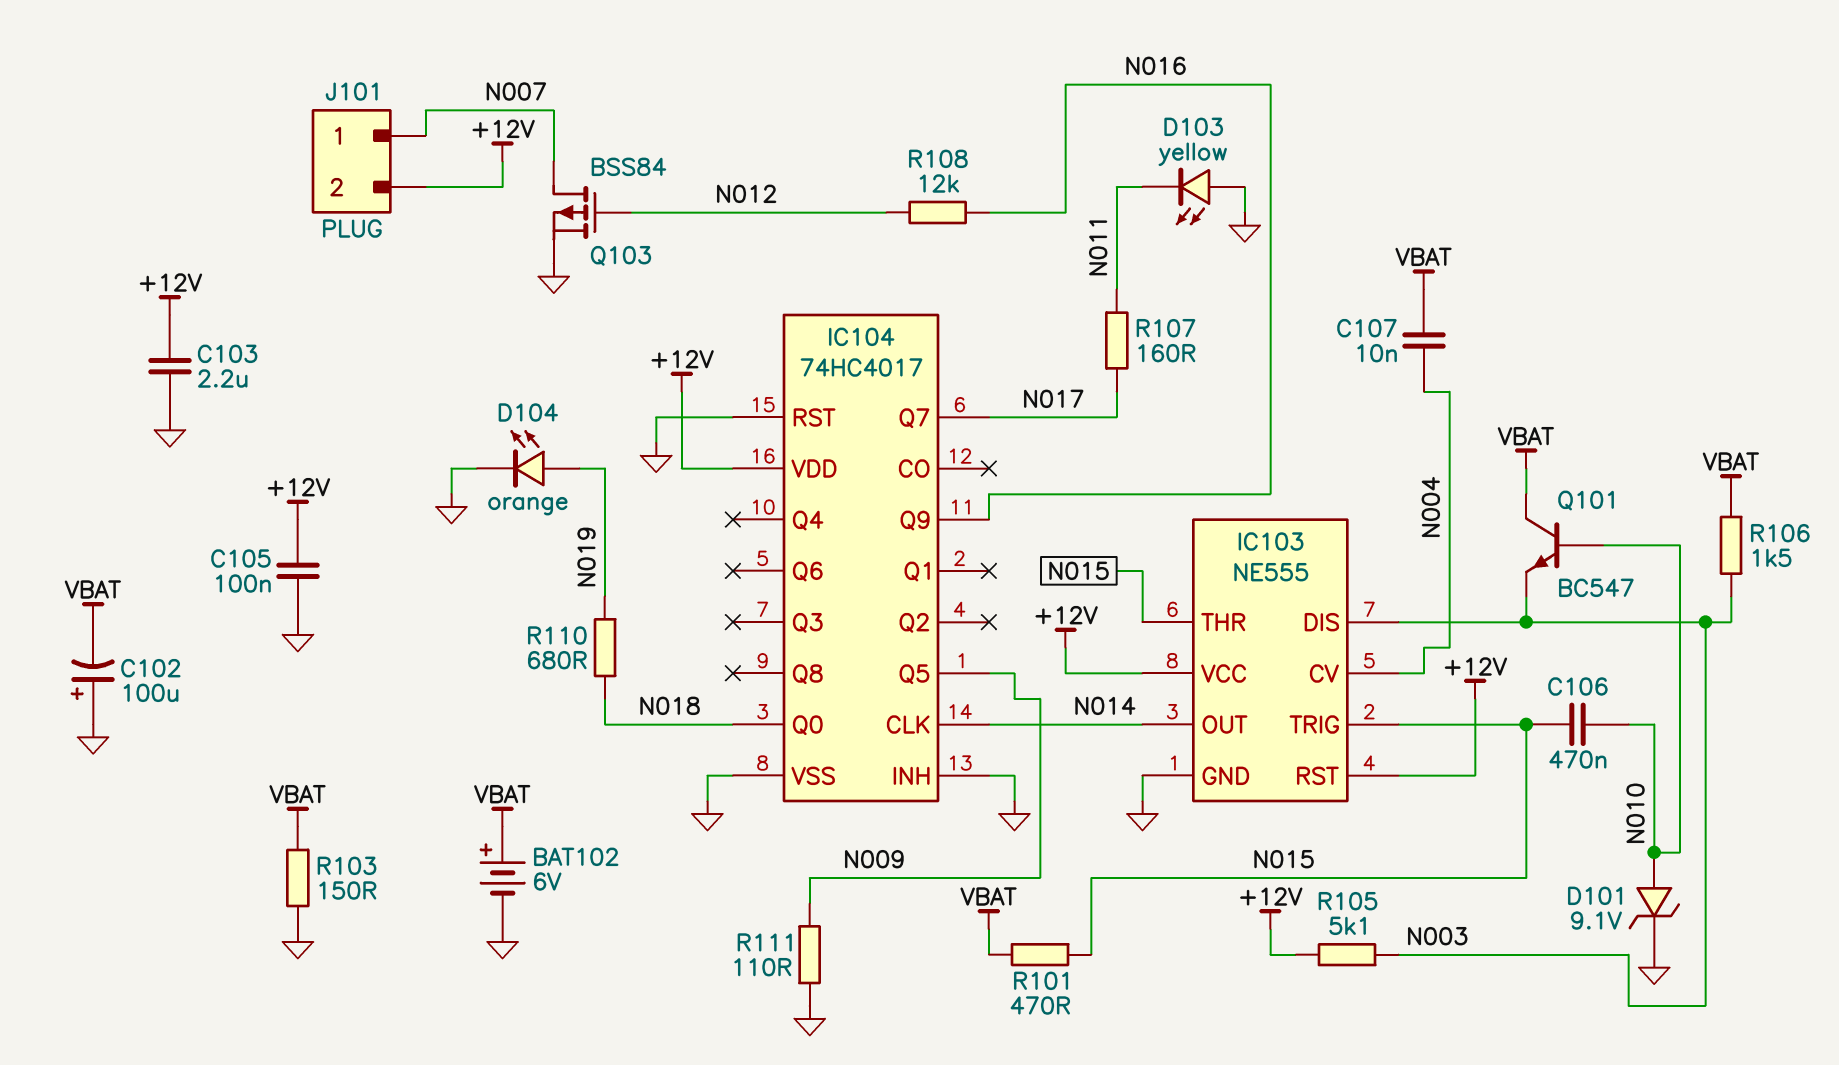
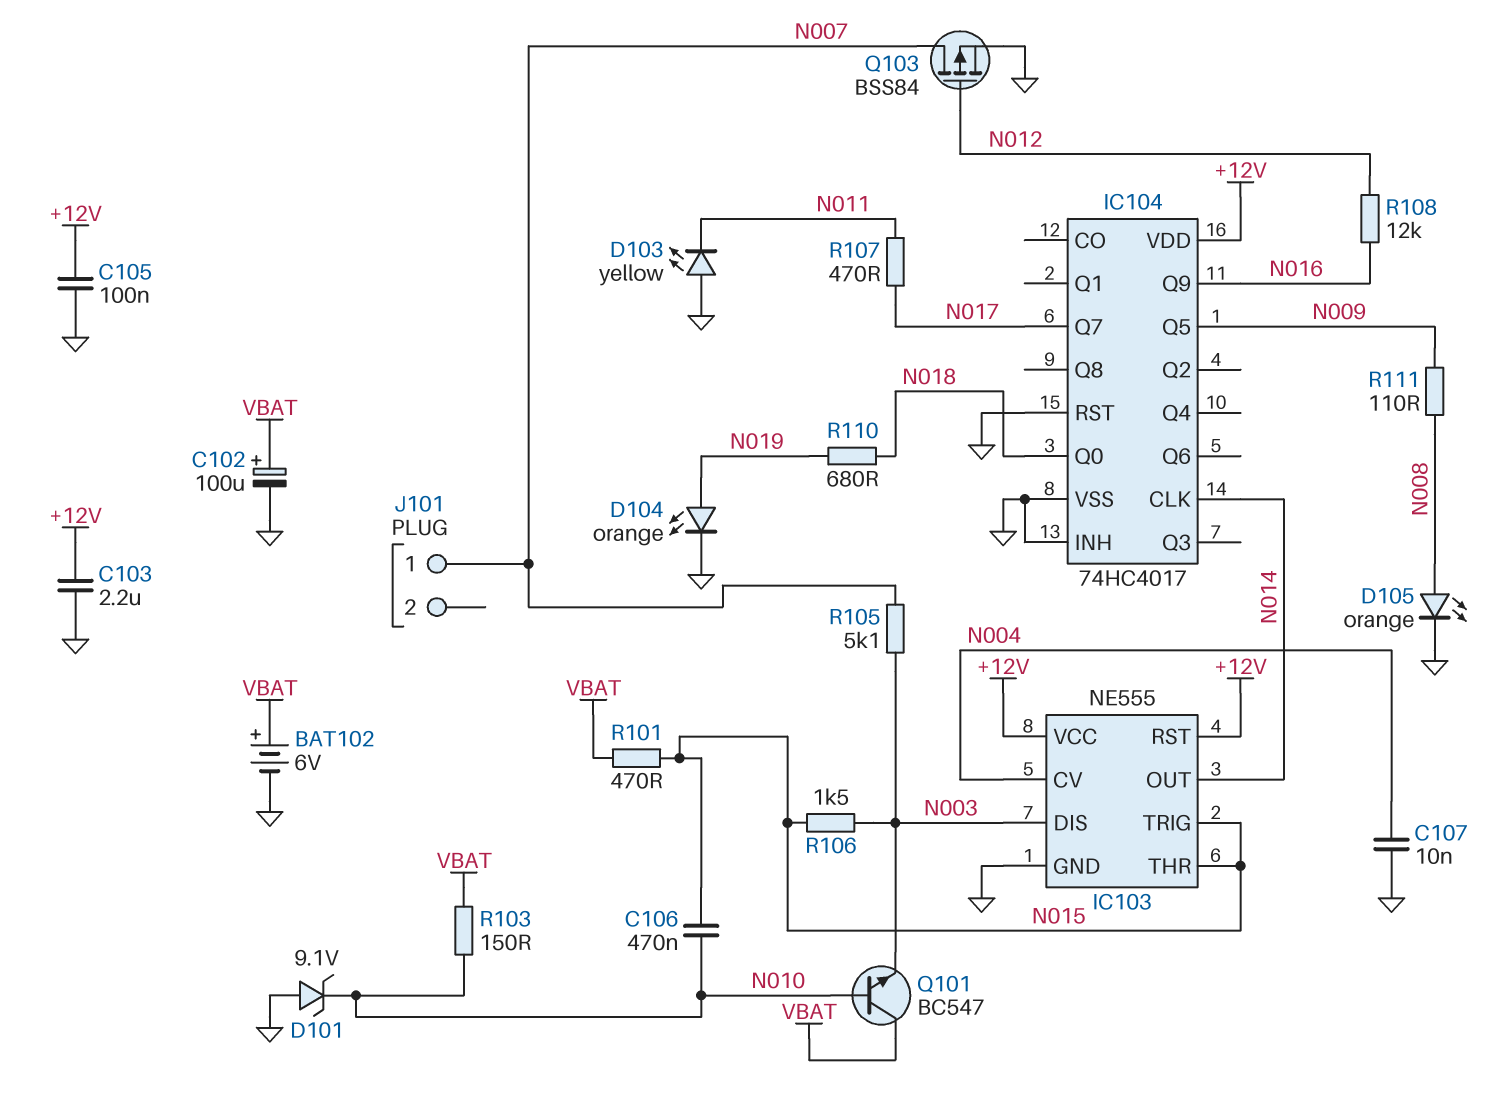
C102: 100uF (plus GND, minus VBAT) -> 100uF (plus VBAT, minus GND)
C107: 10nF (N004, VBAT) -> 10nF (GND, N004)
D101: zener 9.1V (A N010, K GND) -> zener 9.1V (A GND, K N010)
D105: none -> LED orange (A N008, K GND)
J101 pin 2: +12V -> none
R103: 150 (GND, VBAT) -> 150 (N010, VBAT)
R105: 5.1k (+12V, N003) -> 5.1k (N003, N007)
R106: 1.5k (N003, VBAT) -> 1.5k (N003, N015)
R107: 160 (N011, N017) -> 470 (N011, N017)
R111: 110 (GND, N009) -> 110 (N008, N009)

